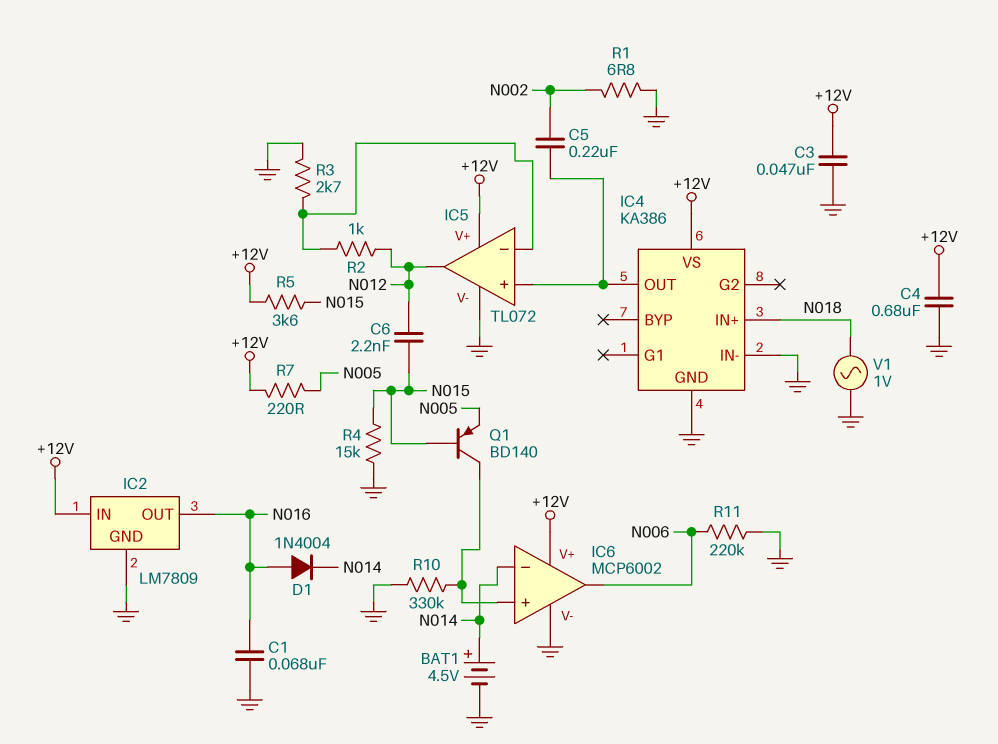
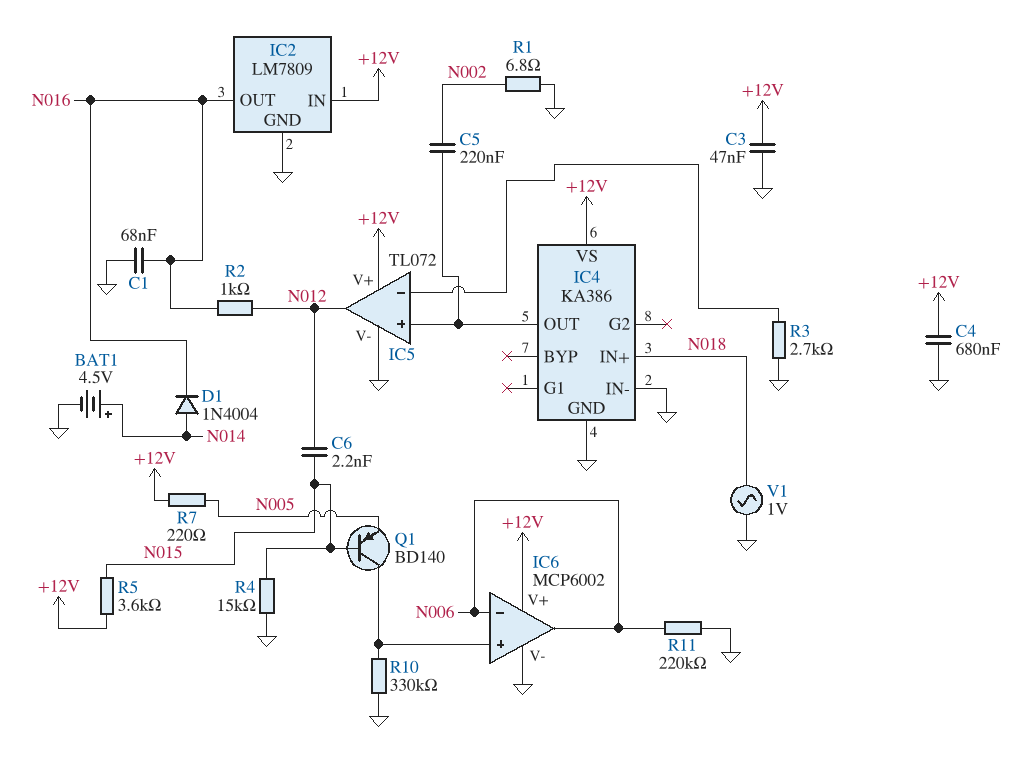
D1: diode 1N4004 (A N016, K N014) -> diode 1N4004 (A N014, K N016)
IC6 pin in-: N014 -> N006
R2: 1k (IC5/in-, N012) -> 1k (N012, N016)

